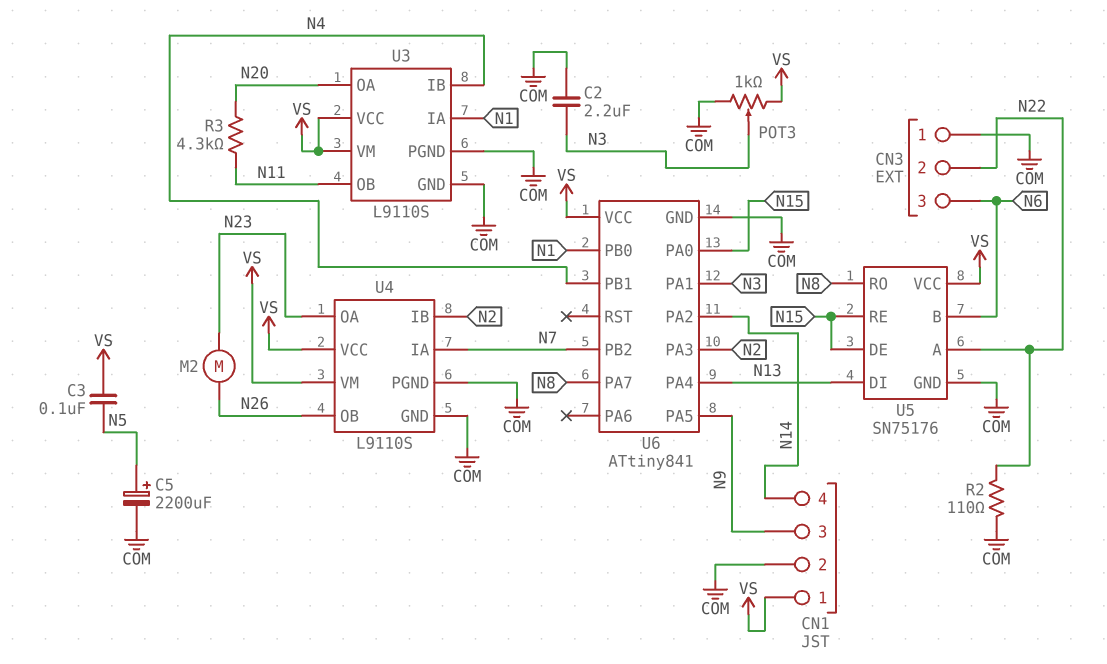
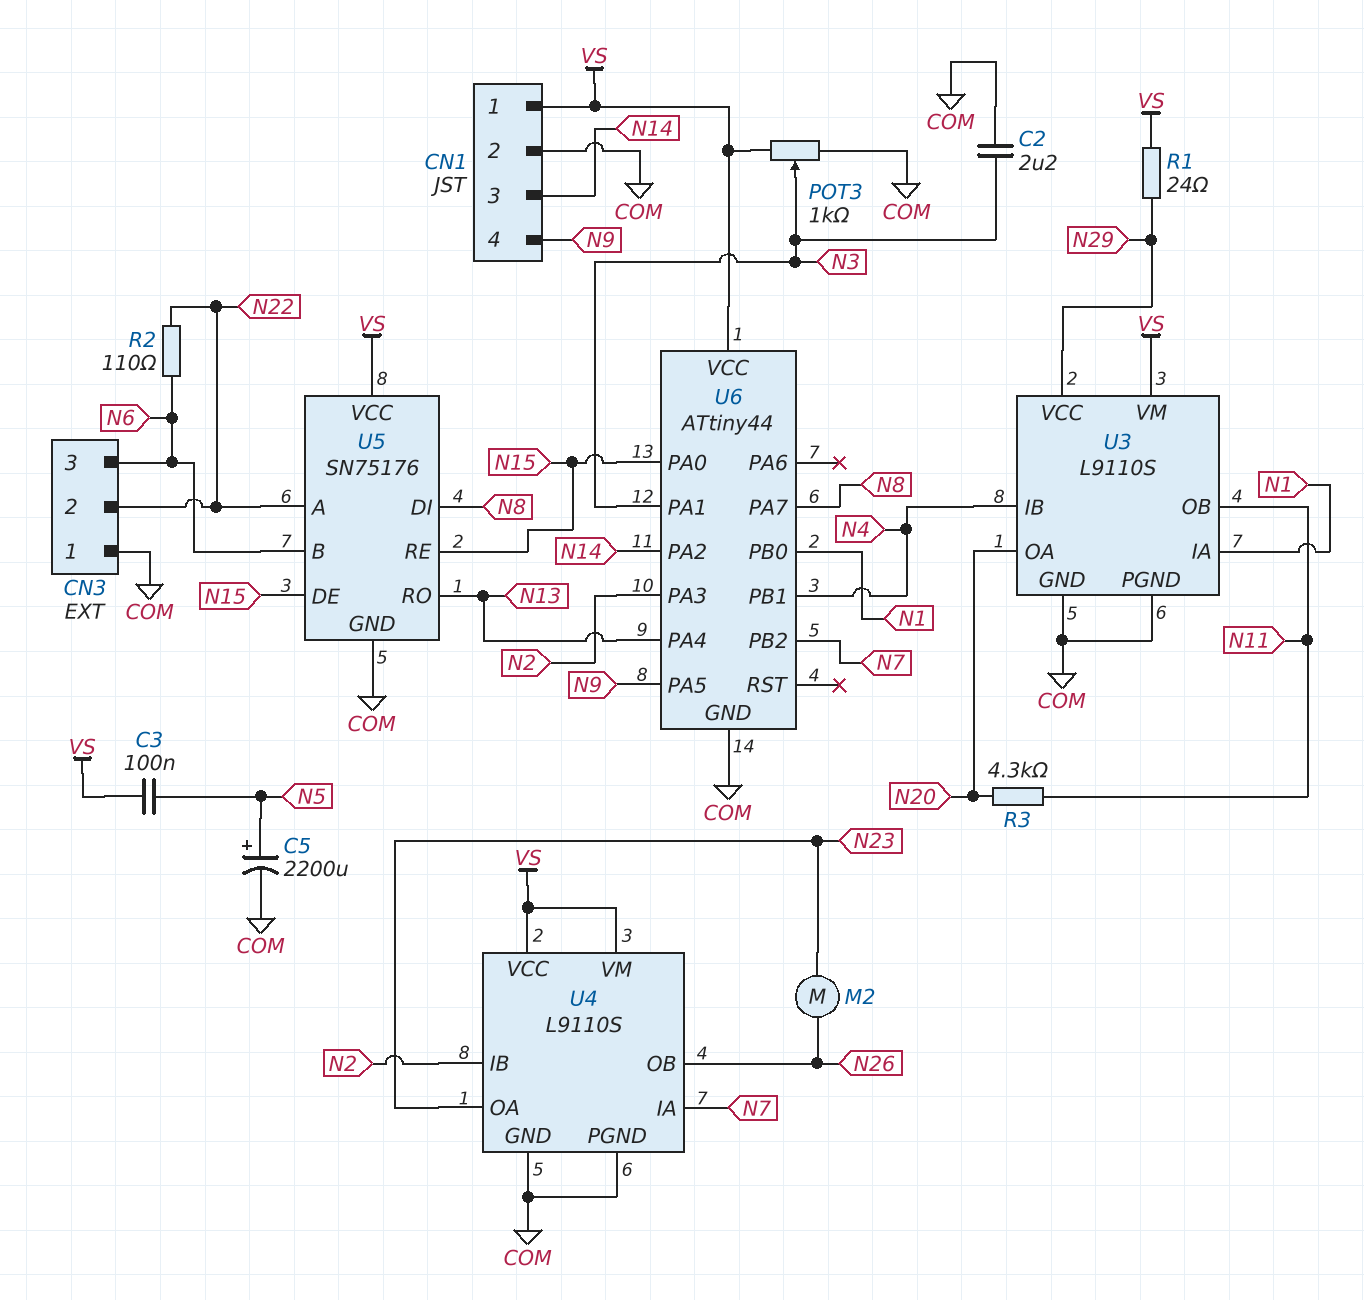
CN1 pin 3: N9 -> N14
CN1 pin 4: N14 -> N9
R1: none -> 24 (N29, VS)
R2: 110 (COM, N22) -> 110 (N6, N22)
U3 pin VCC: VS -> N29
U5 pin DI: N13 -> N8
U5 pin RO: N8 -> N13
U6: ATtiny841 -> ATtiny44

